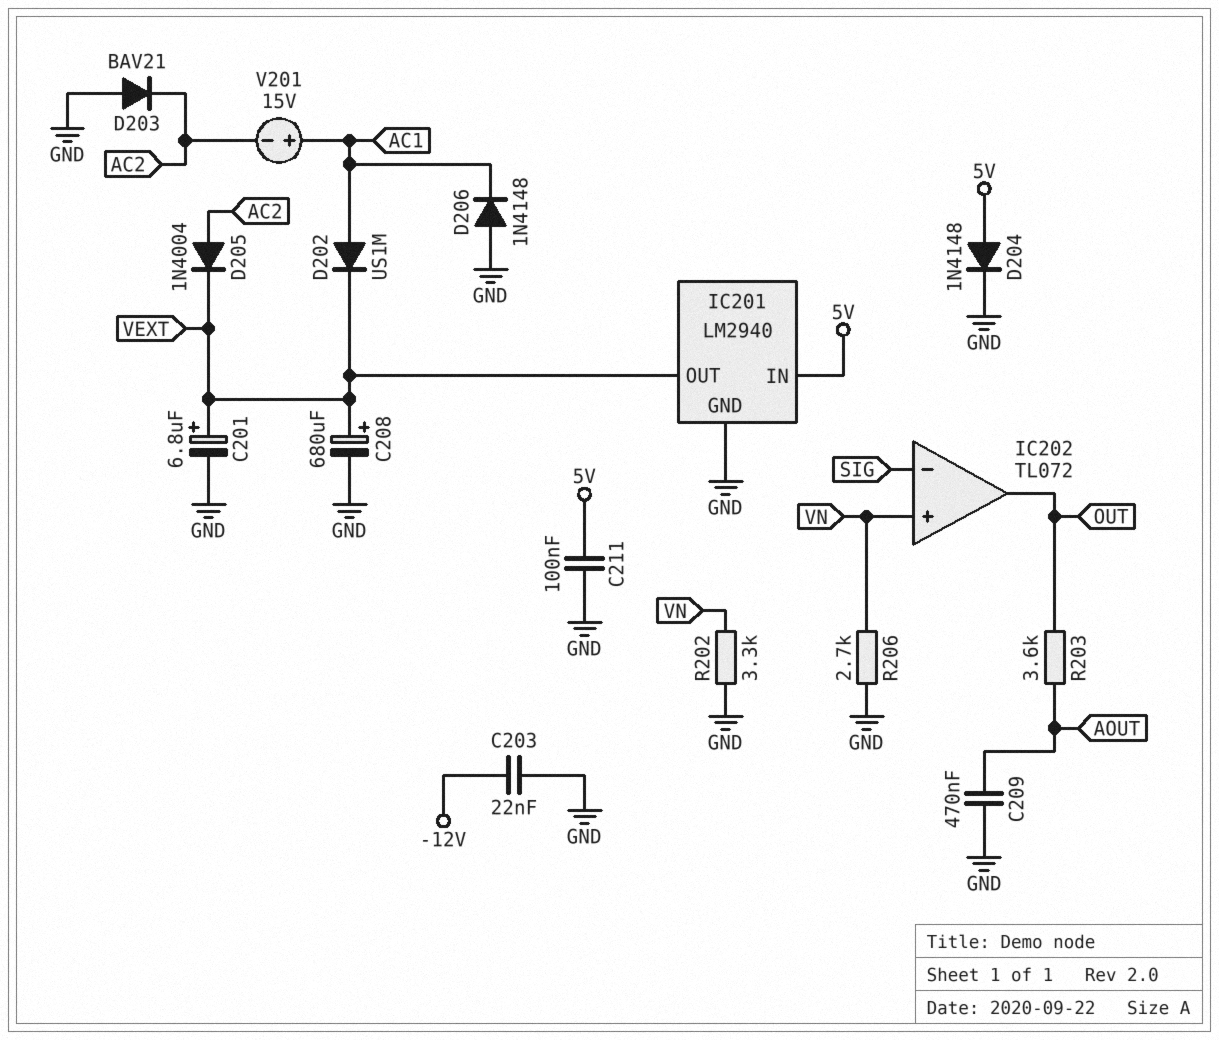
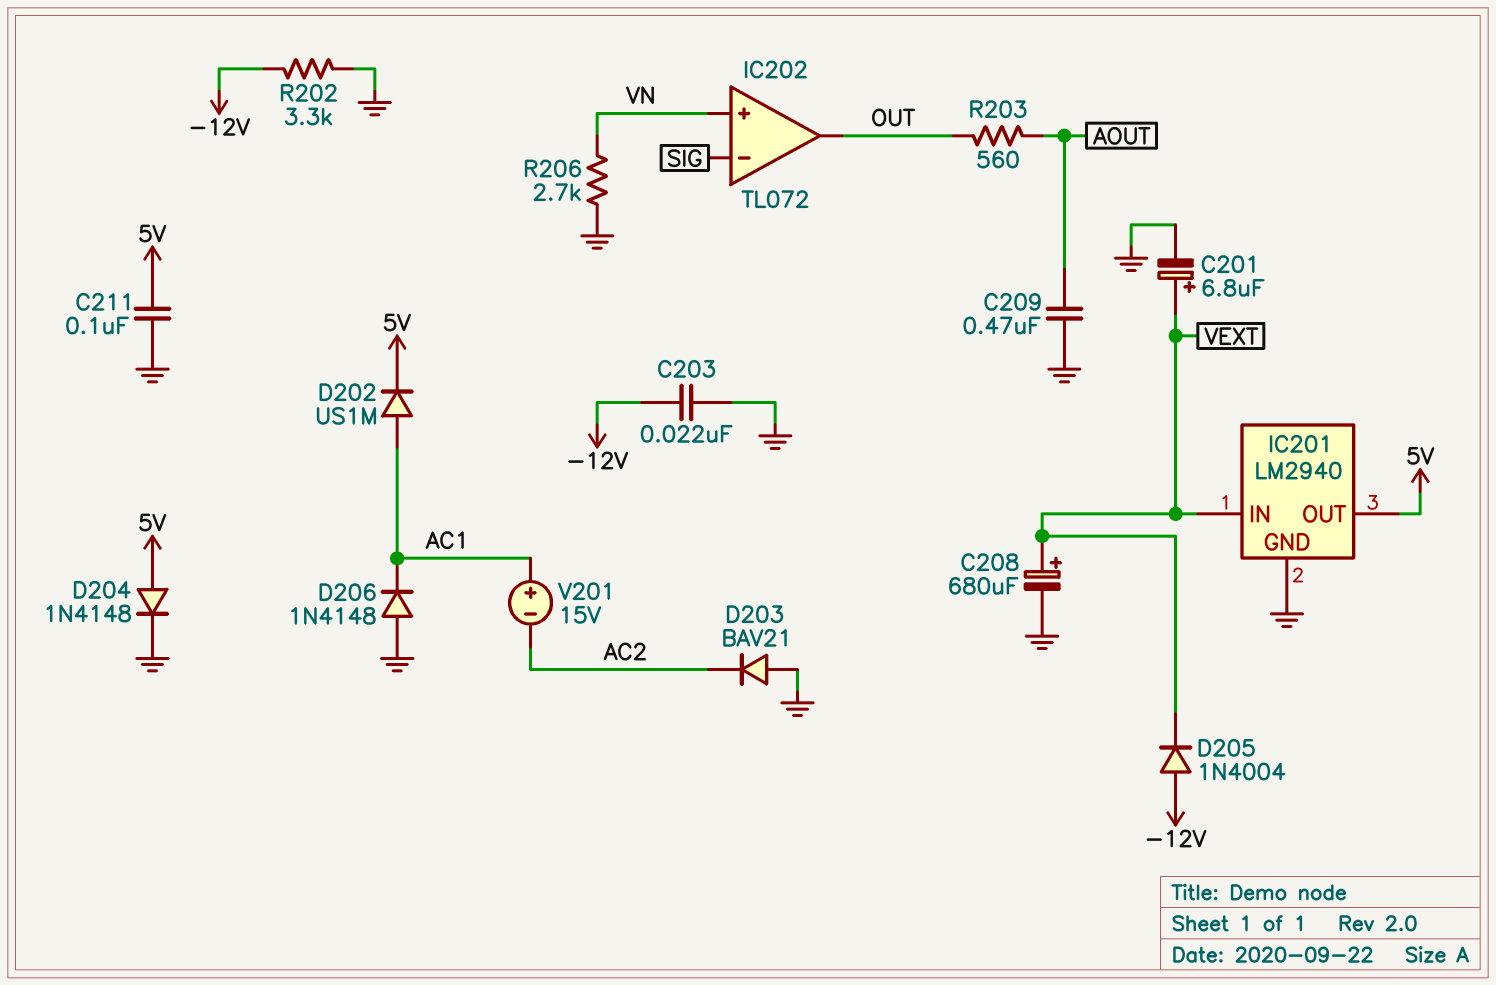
D202: diode US1M (A AC1, K VEXT) -> diode US1M (A AC1, K 5V)
D205: diode 1N4004 (A AC2, K VEXT) -> diode 1N4004 (A -12V, K VEXT)
IC201 pin IN: 5V -> VEXT
IC201 pin OUT: VEXT -> 5V
R202: 3.3k (GND, VN) -> 3.3k (-12V, GND)
R203: 3.6k (AOUT, OUT) -> 560 (AOUT, OUT)

